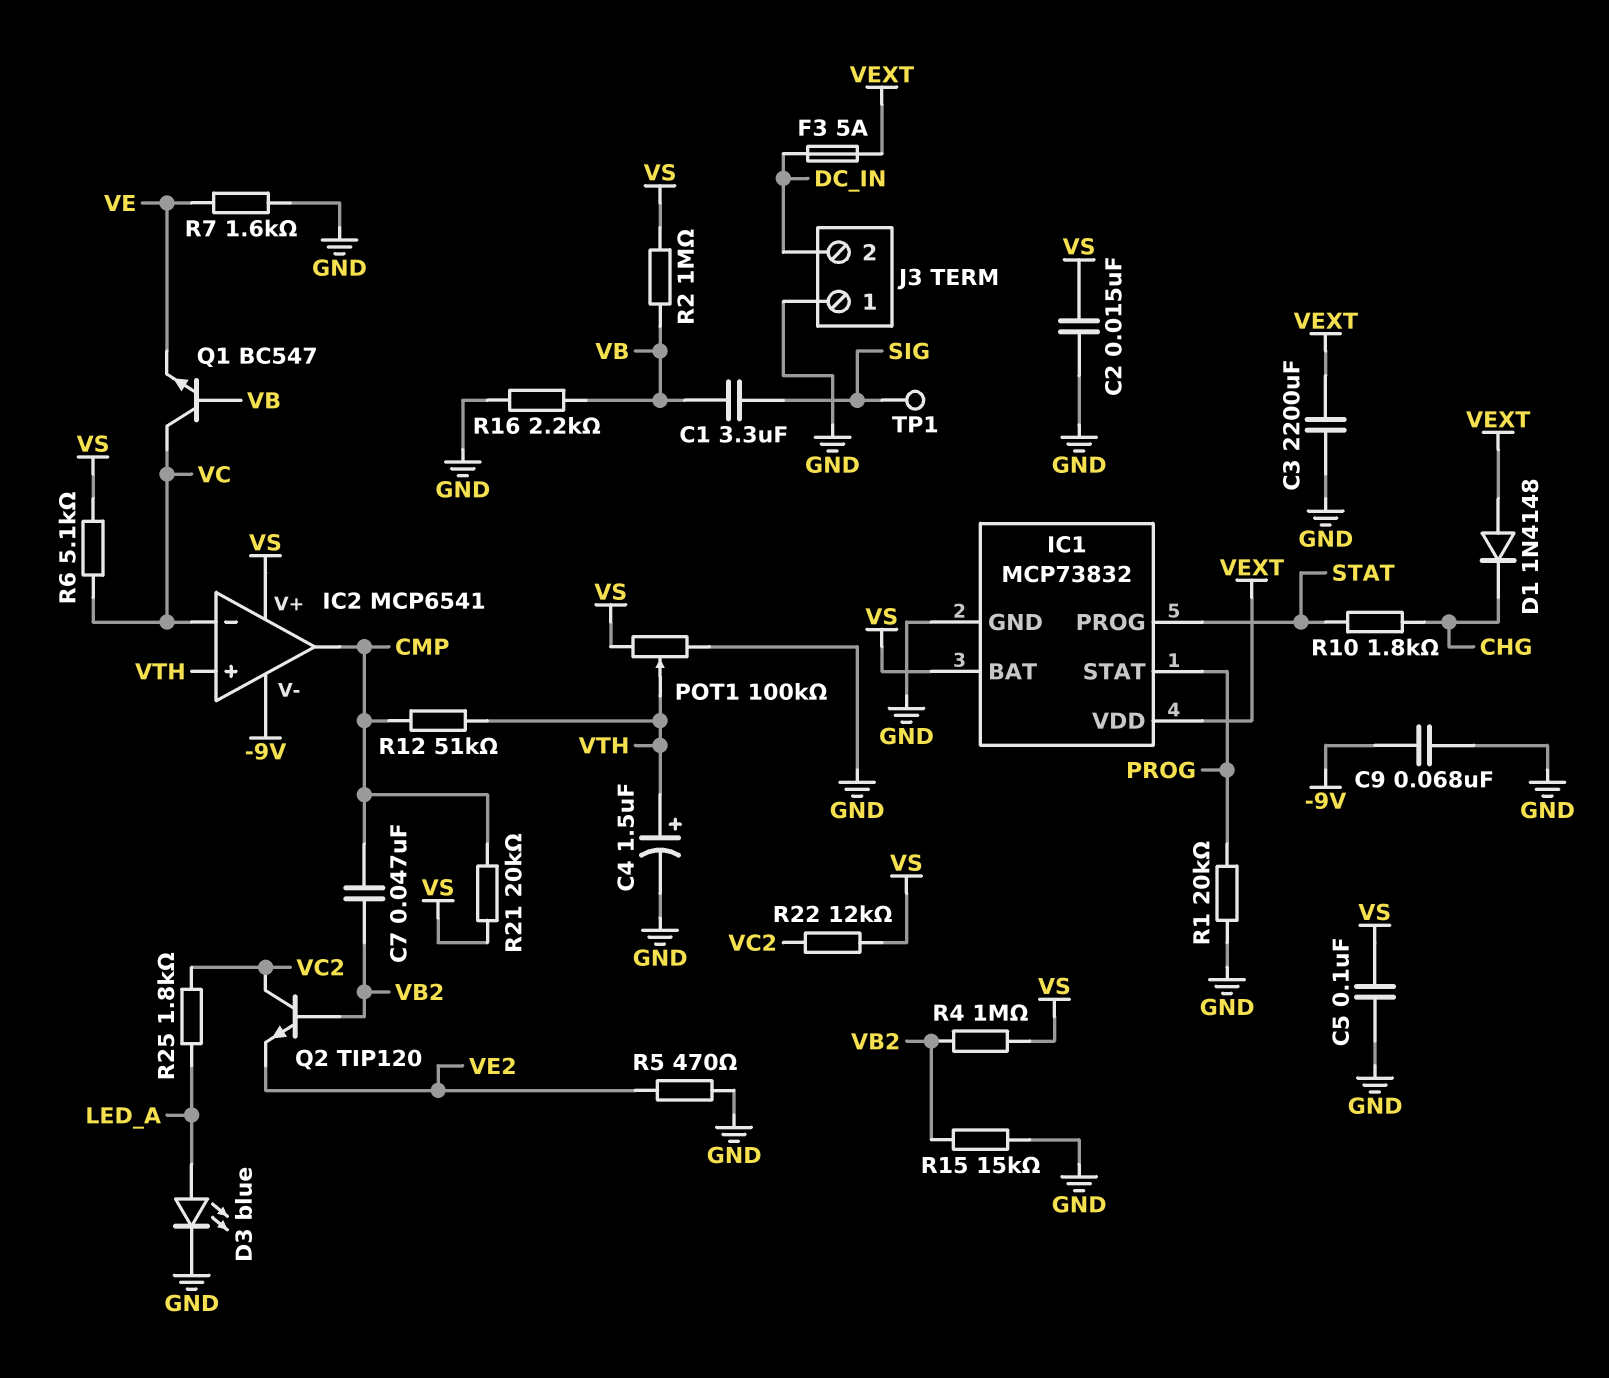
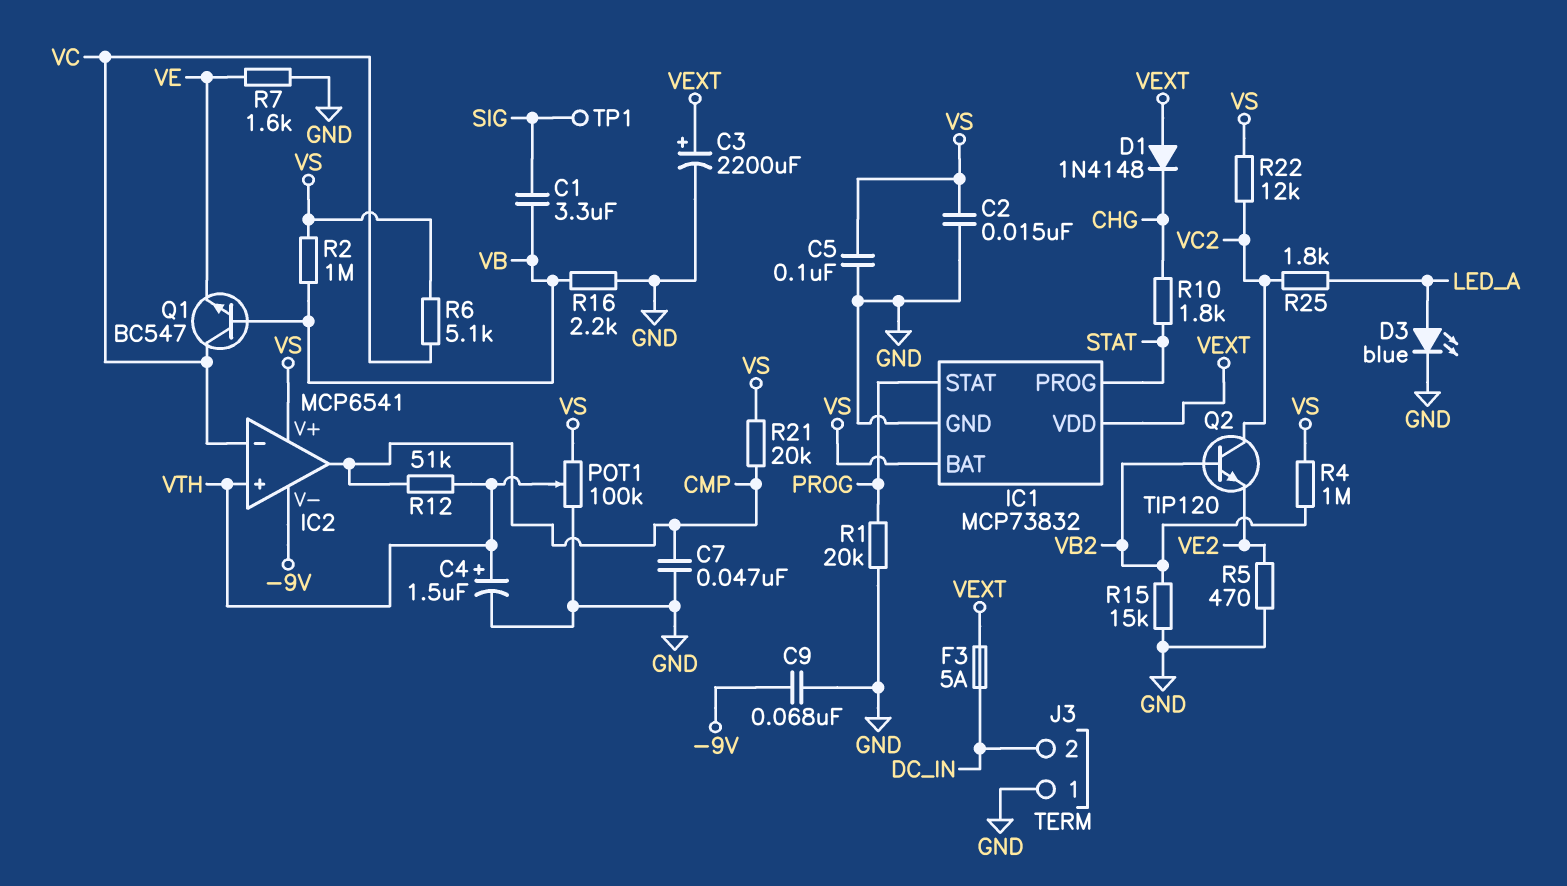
C3: 2200uF (GND, VEXT) -> 2200uF (plus VEXT, minus GND)
C7: 47nF (CMP, VB2) -> 47nF (CMP, GND)

